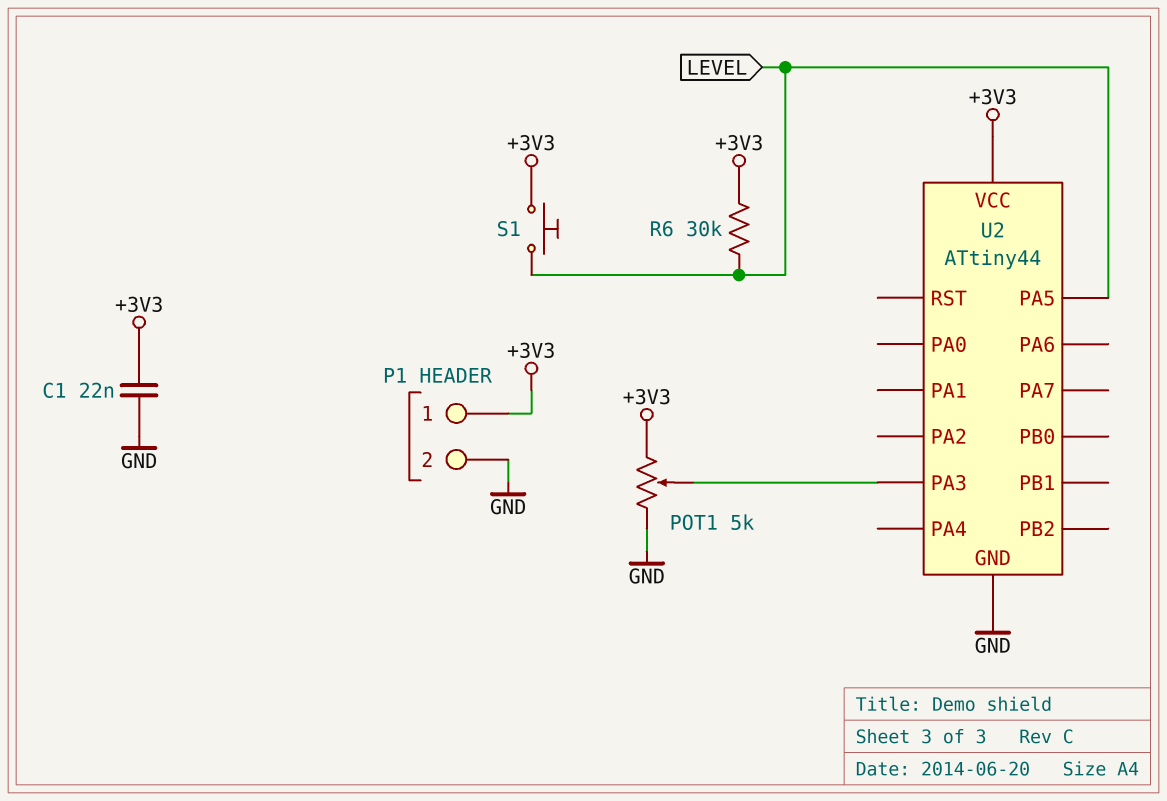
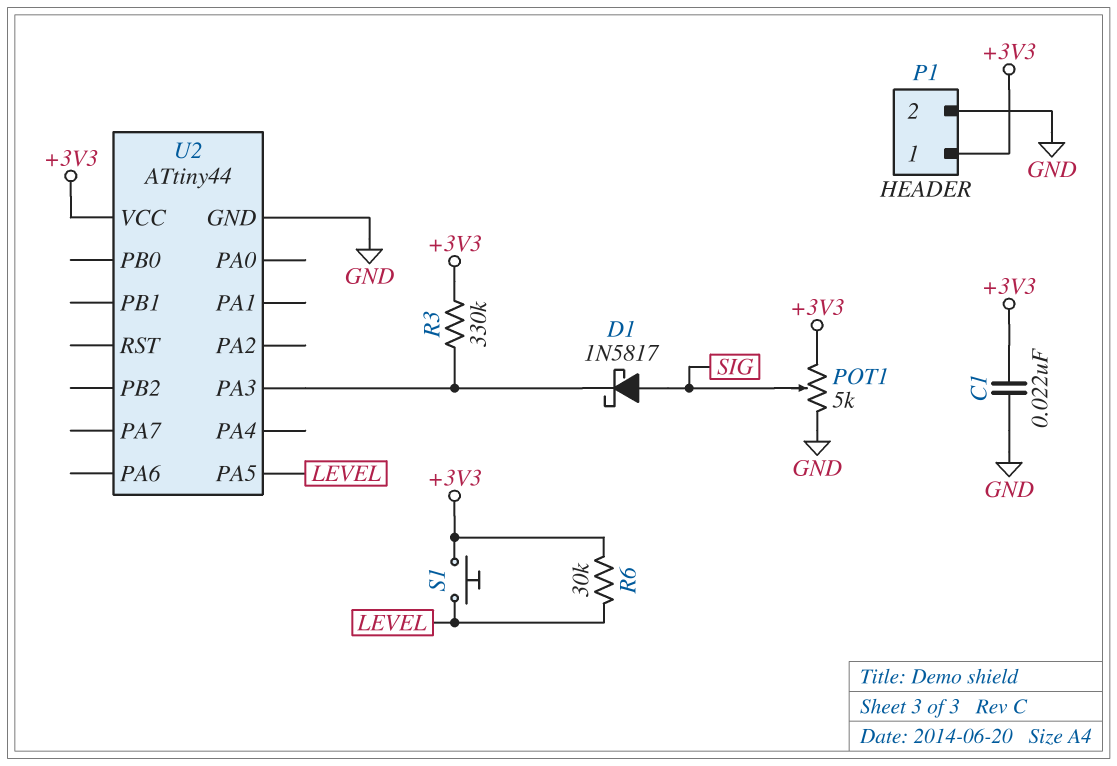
D1: none -> schottky 1N5817 (A SIG, K U2/PA3)
POT1: 5k (+3V3, GND, wiper U2/PA3) -> 5k (+3V3, GND, wiper SIG)
R3: none -> 330k (+3V3, U2/PA3)

